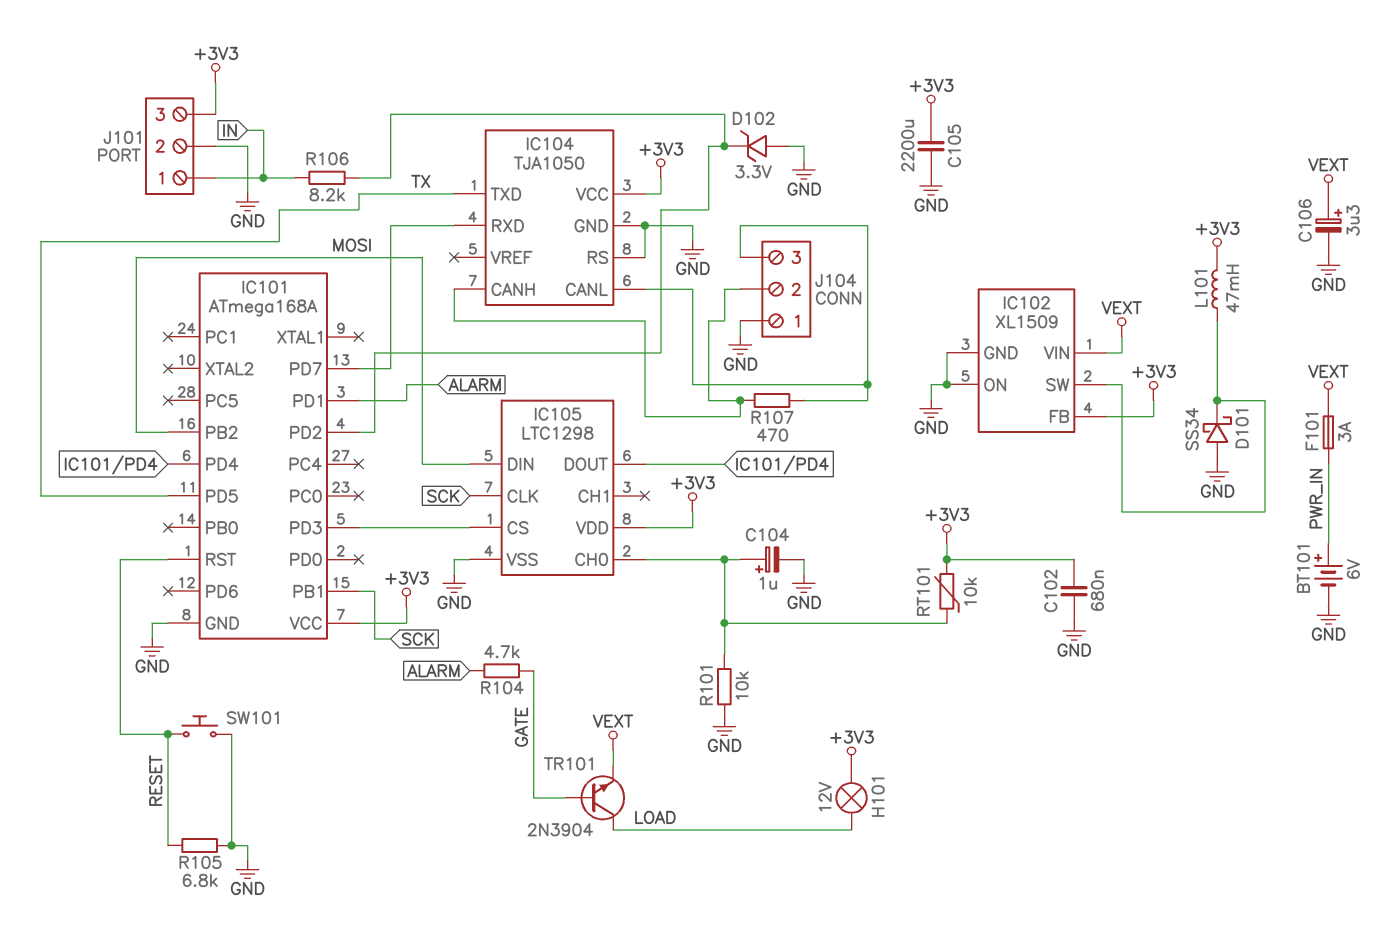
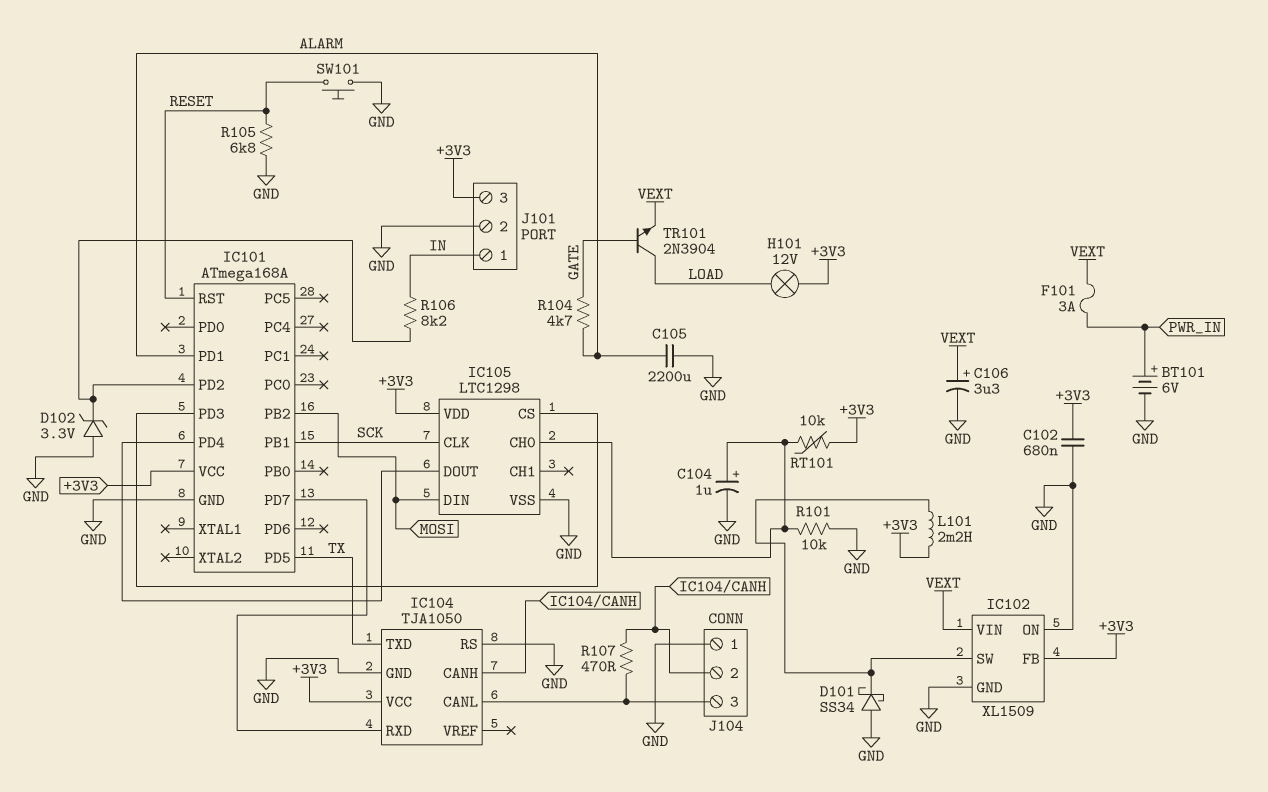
C105: 2200uF (+3V3, GND) -> 2200uF (ALARM, GND)
L101: 47mH (+3V3, IC102/SW) -> 2.2mH (+3V3, IC102/SW)

